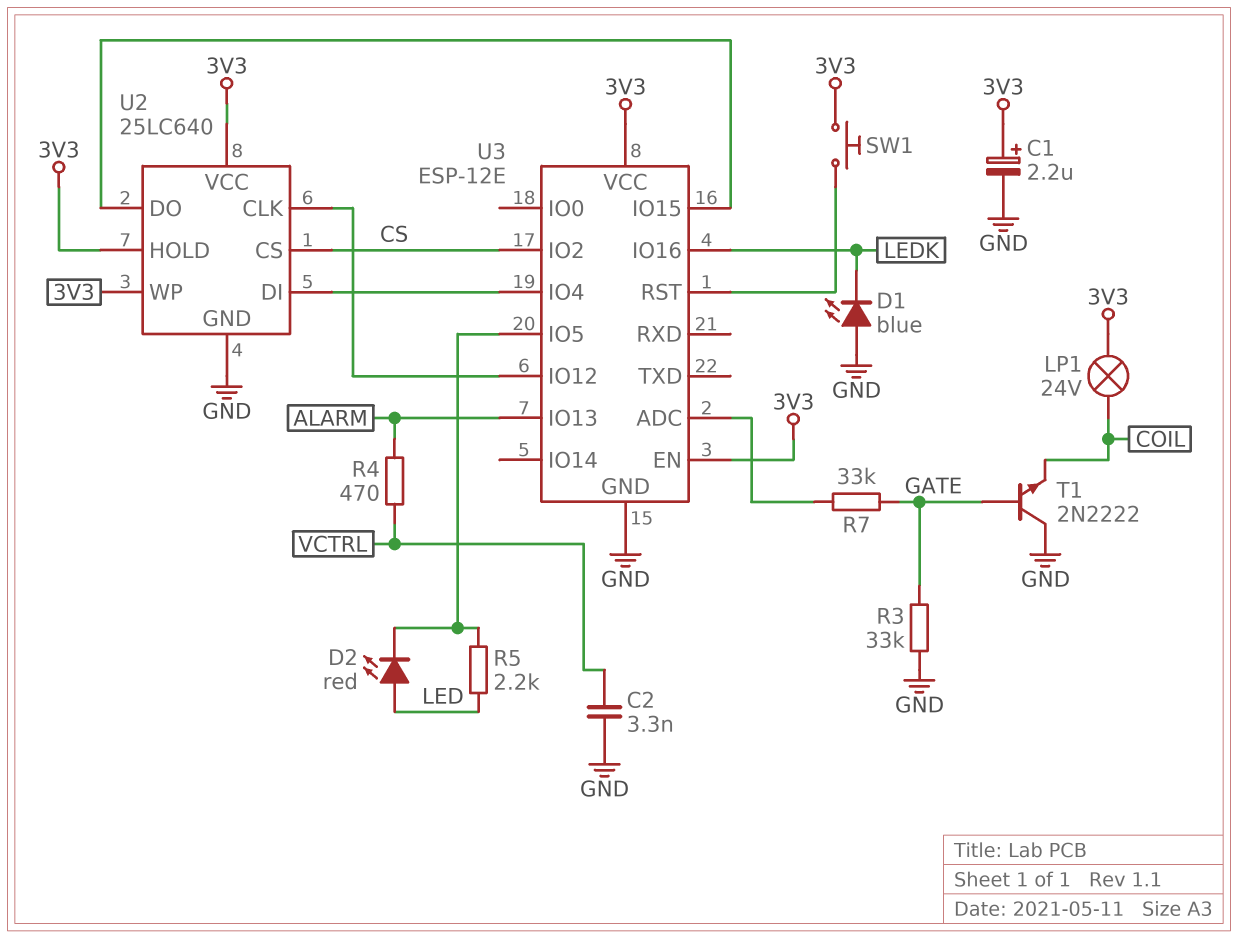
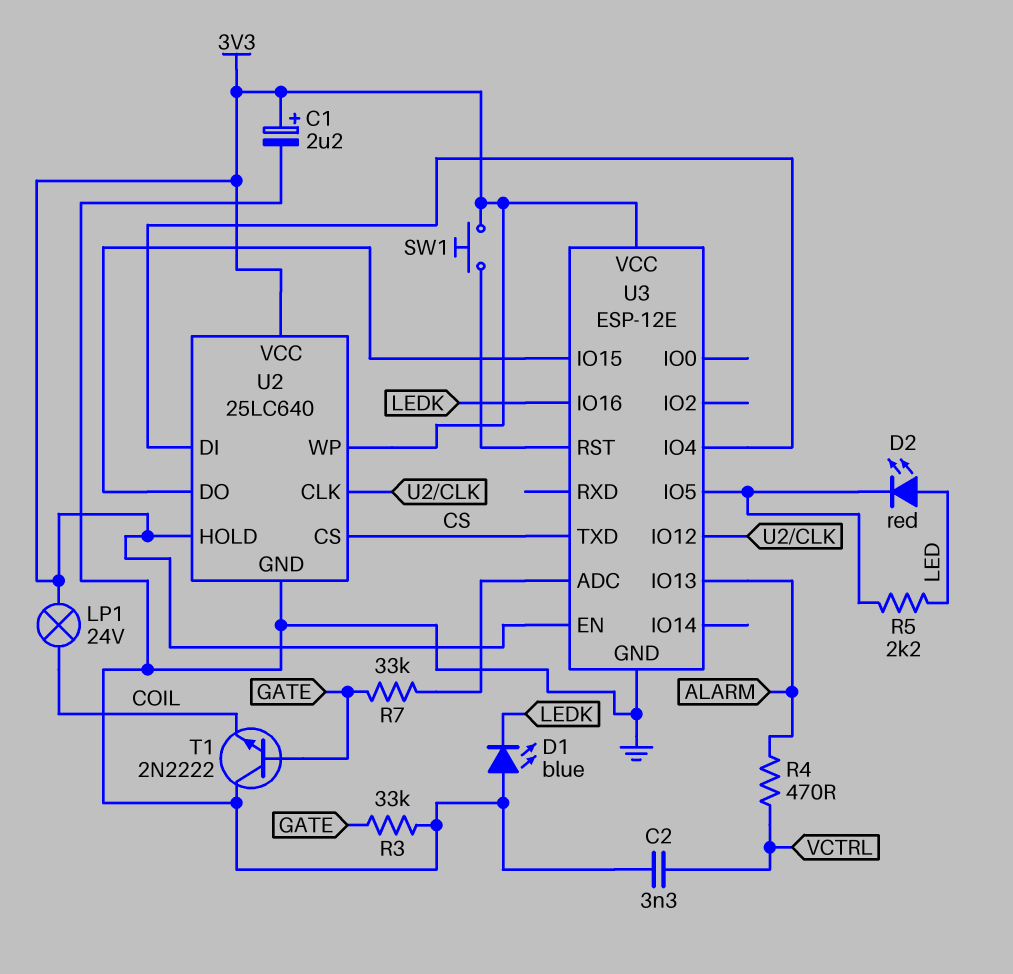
U3 pin IO2: CS -> none
U3 pin TXD: none -> CS

